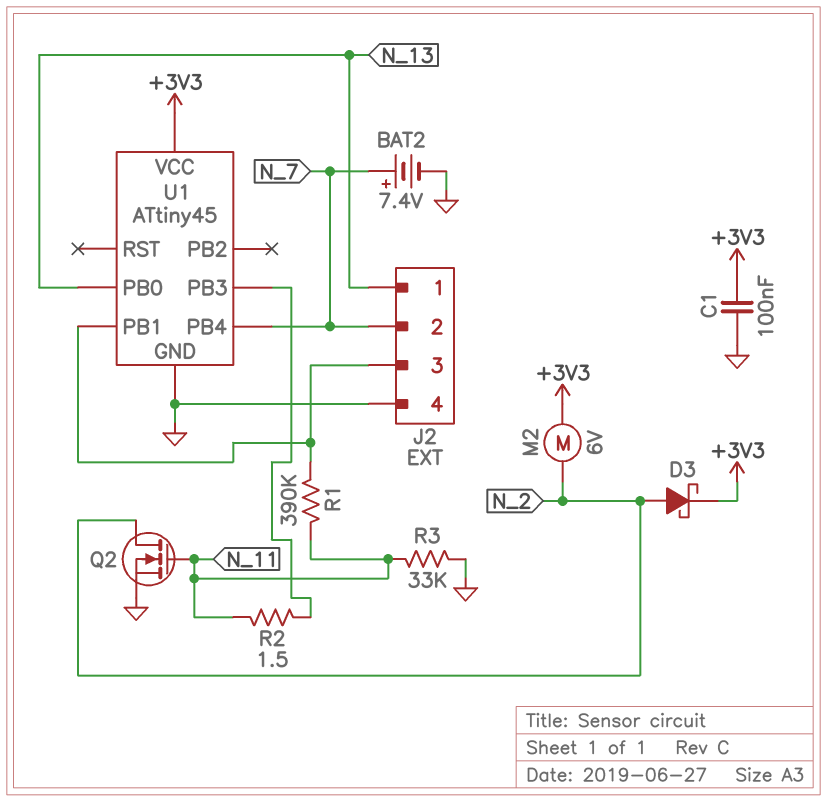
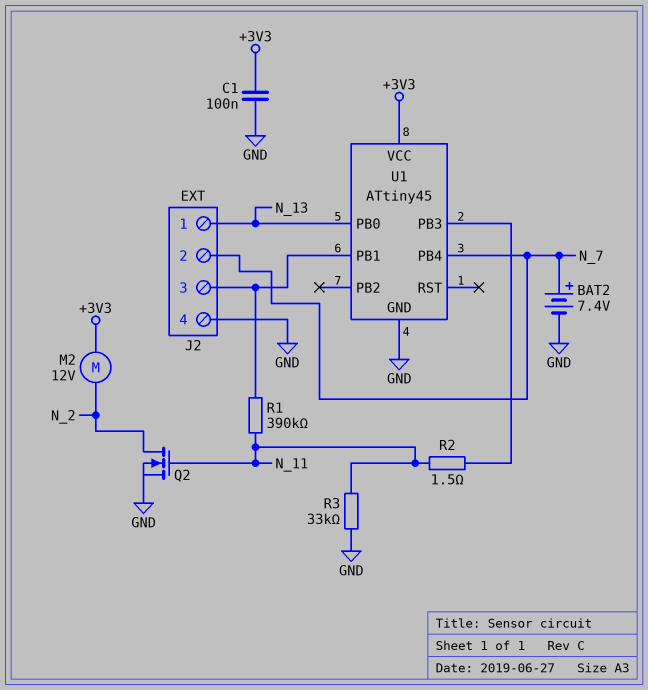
D3: schottky (A N_2, K +3V3) -> none
M2: motor 6V (+3V3, N_2) -> motor 12V (+3V3, N_2)

